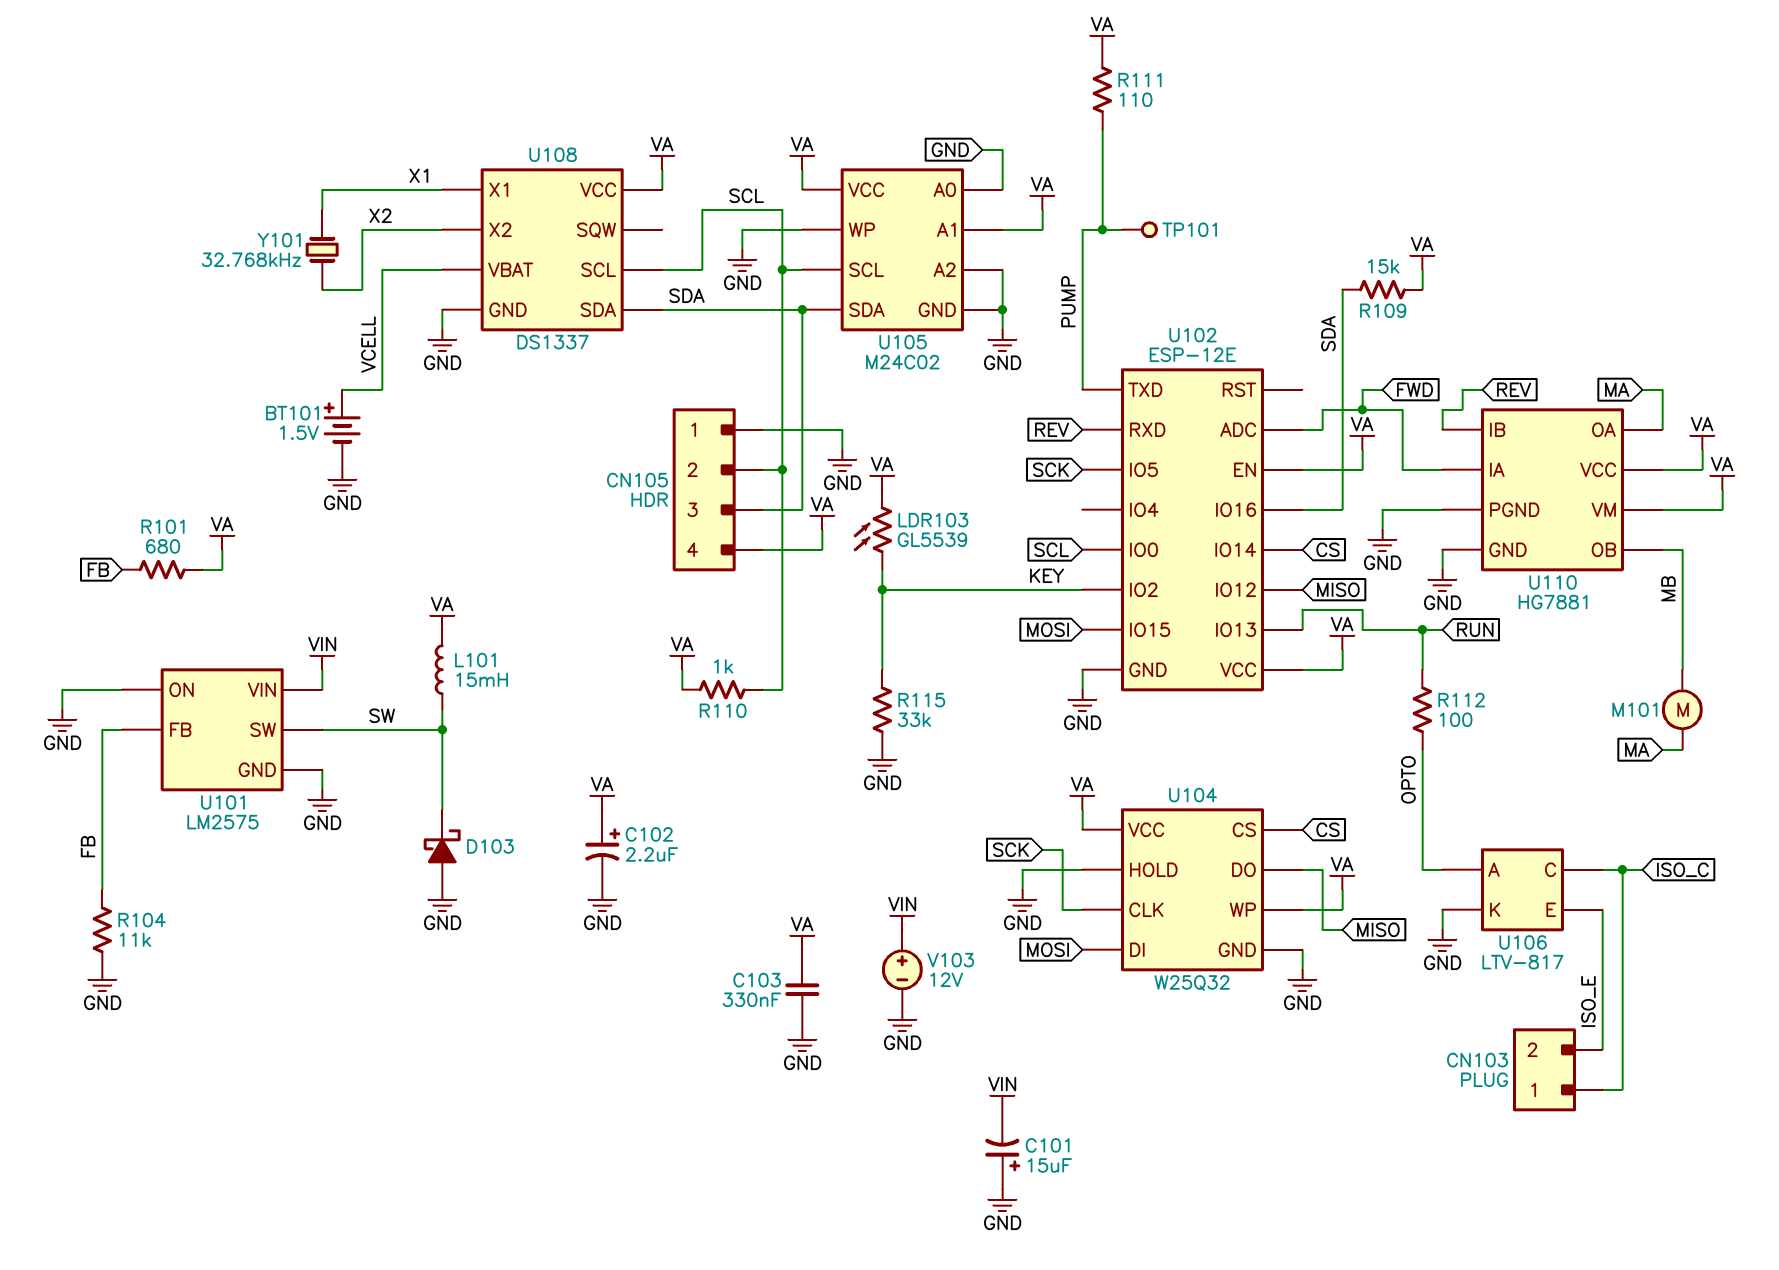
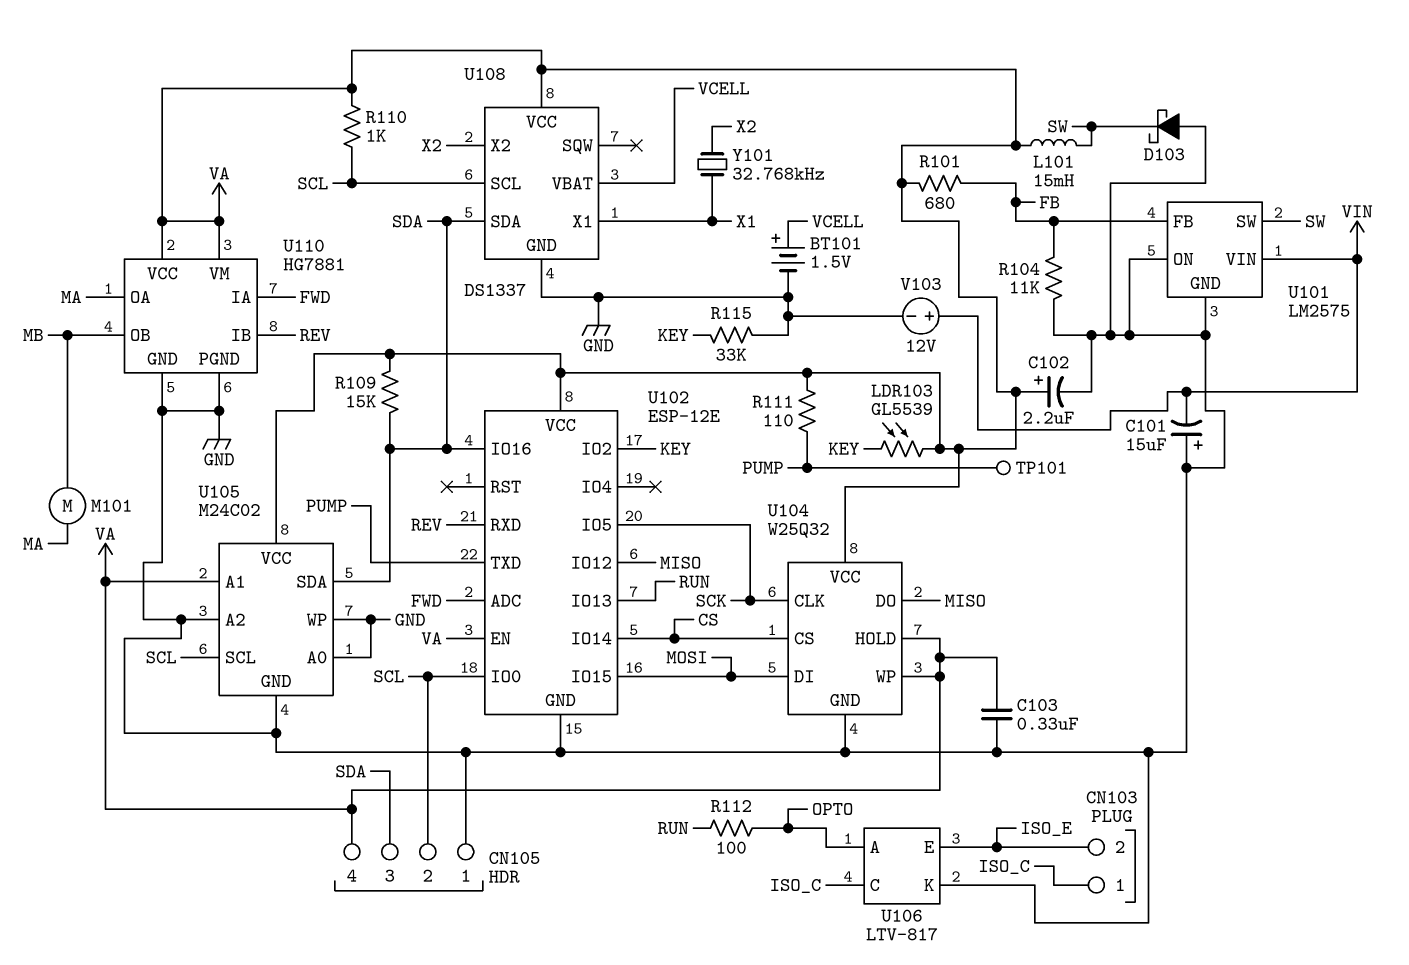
U104 pin HOLD: GND -> VA

